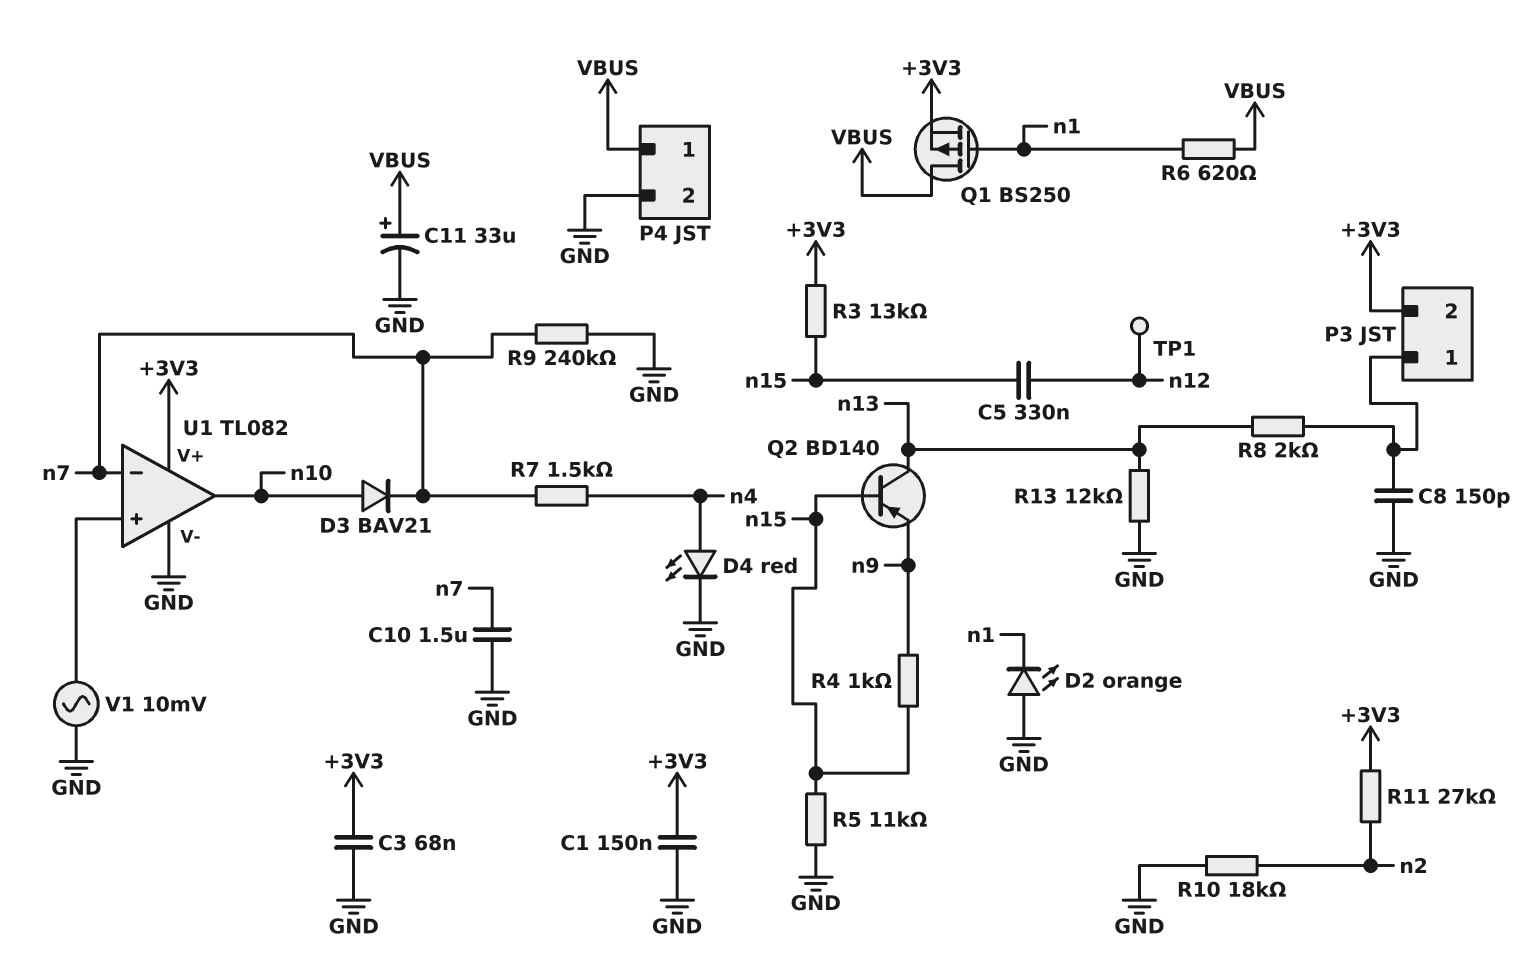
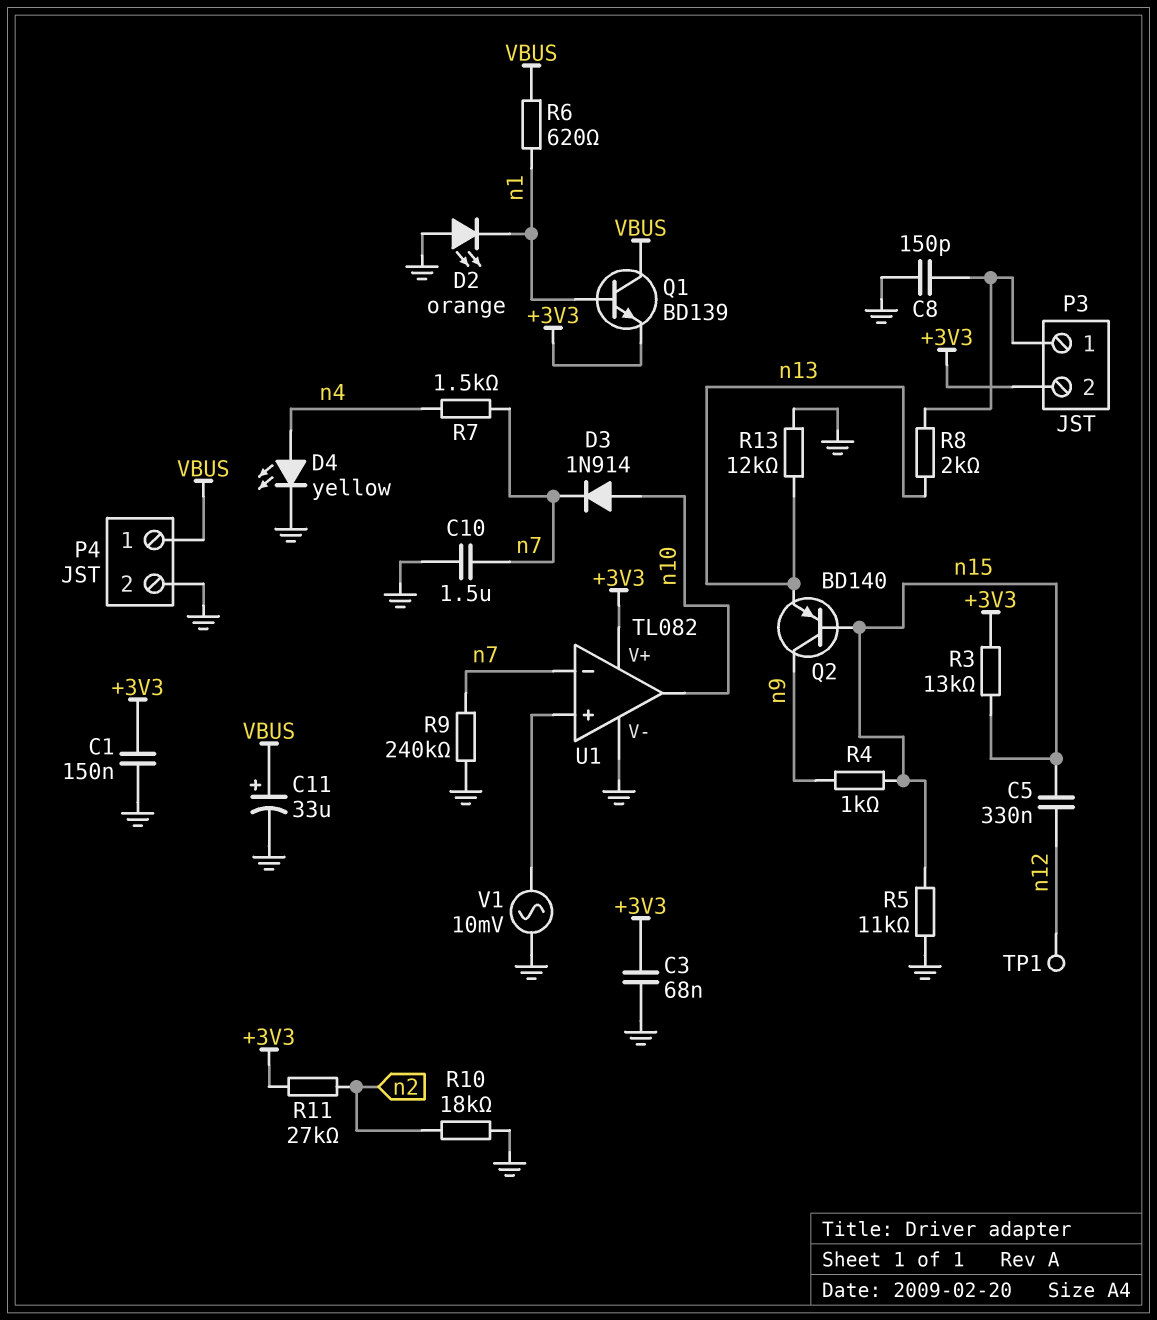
D3: diode BAV21 (A n10, K n7) -> diode 1N914 (A n10, K n7)
D4: LED red (A n4, K GND) -> LED yellow (A n4, K GND)
Q1: PMOS BS250 (G n1, D VBUS, S +3V3) -> NPN BD139 (B n1, C VBUS, E +3V3)
Q2: PNP BD140 (B n15, C n13, E n9) -> PNP BD140 (B n15, C n9, E n13)

